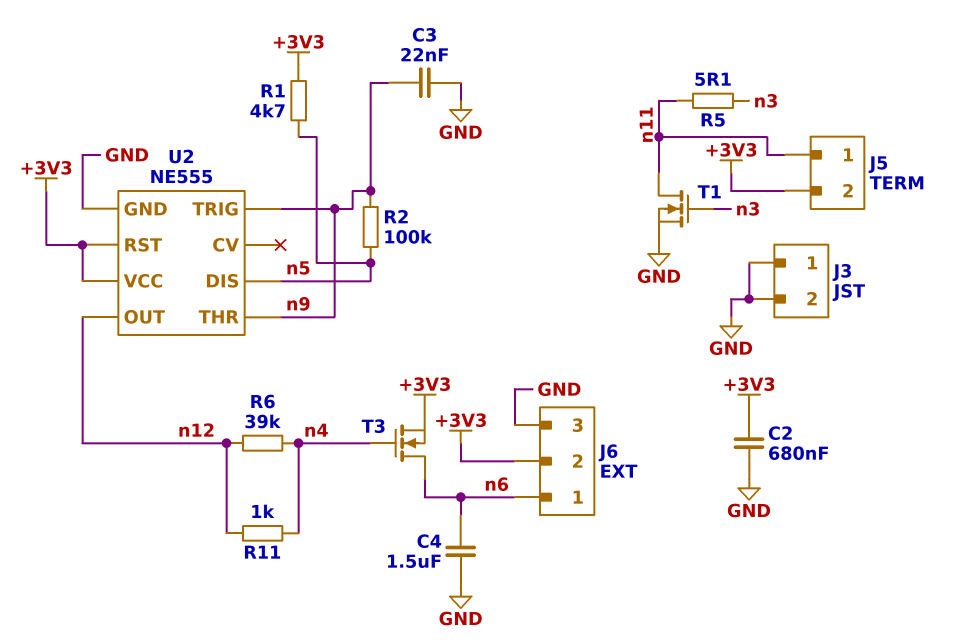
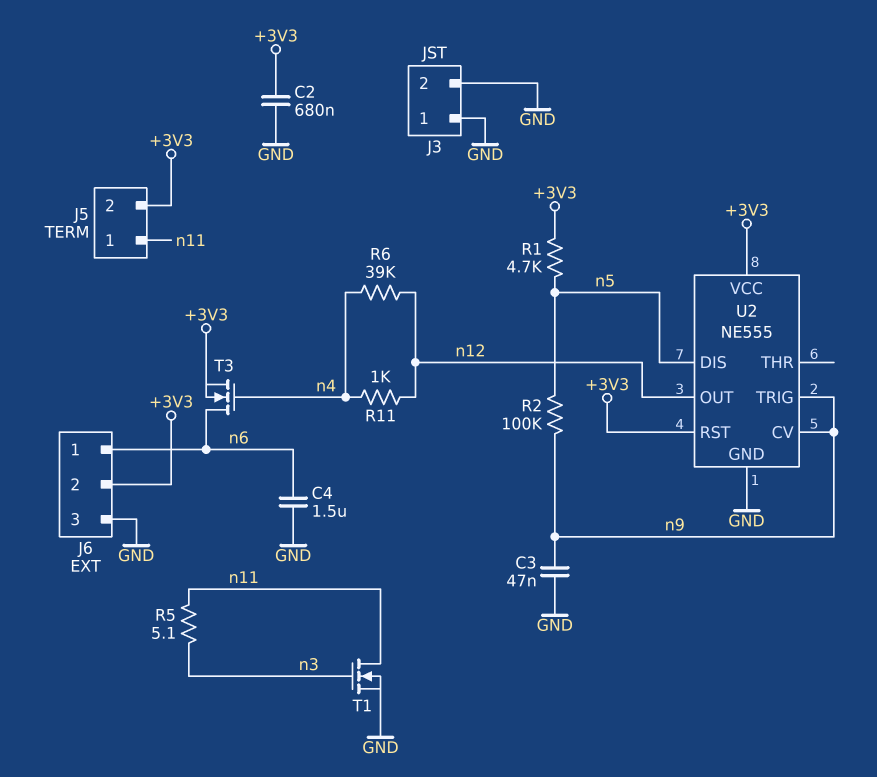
C3: 22nF (GND, n9) -> 47nF (GND, n9)
U2 pin CV: none -> n9
U2 pin THR: n9 -> none

